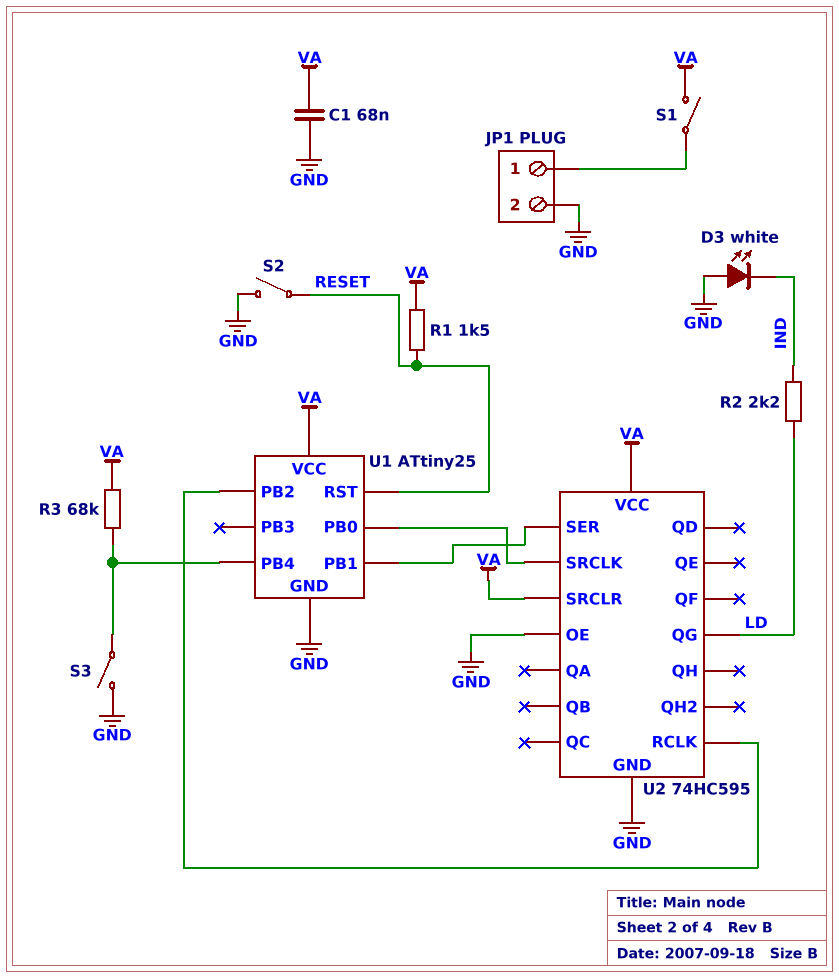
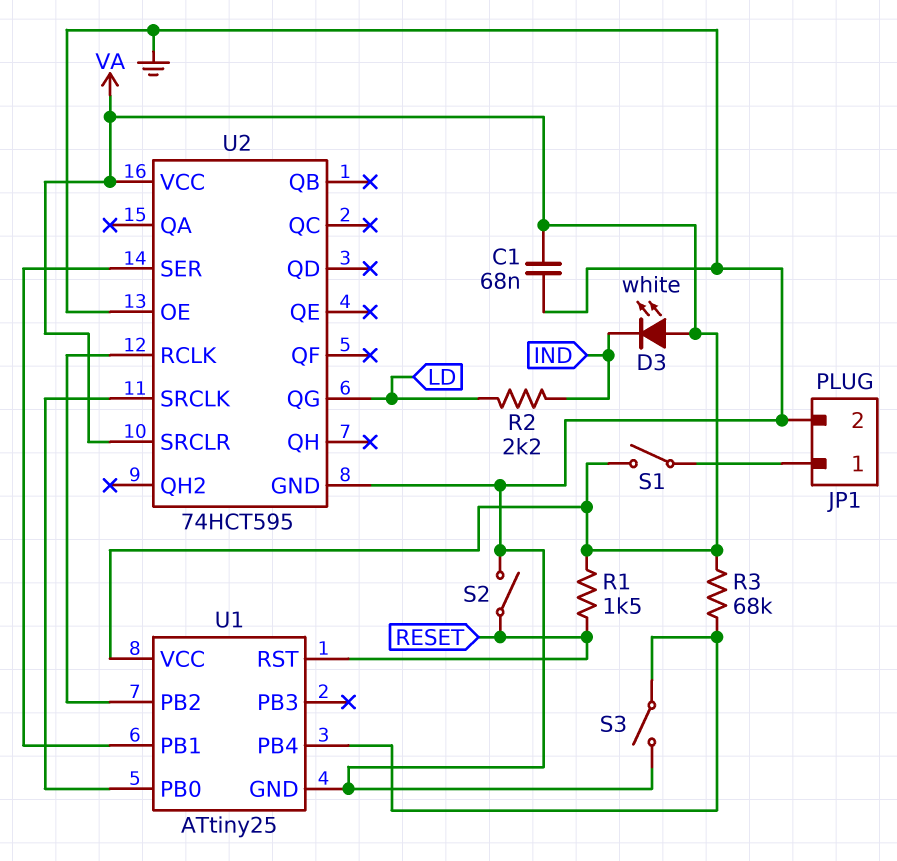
D3: LED white (A GND, K IND) -> LED white (A VA, K IND)
U2: 74HC595 -> 74HCT595

